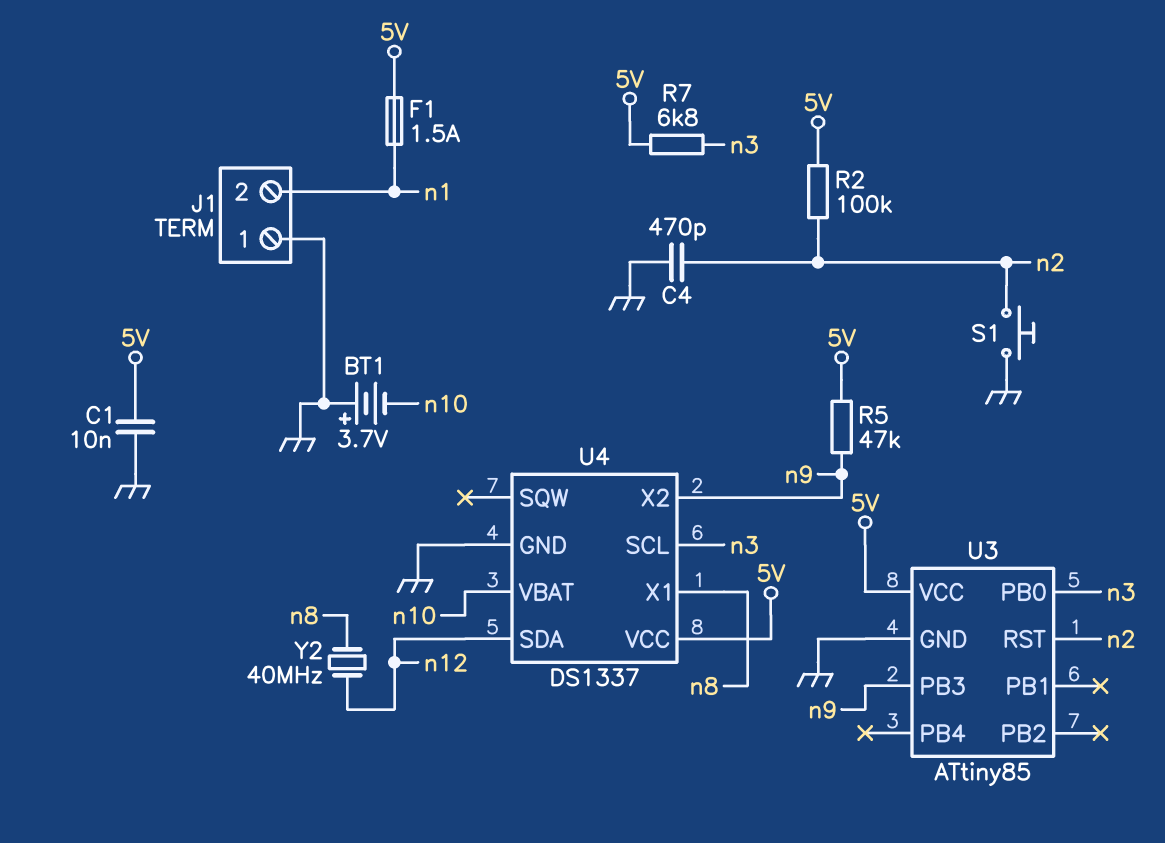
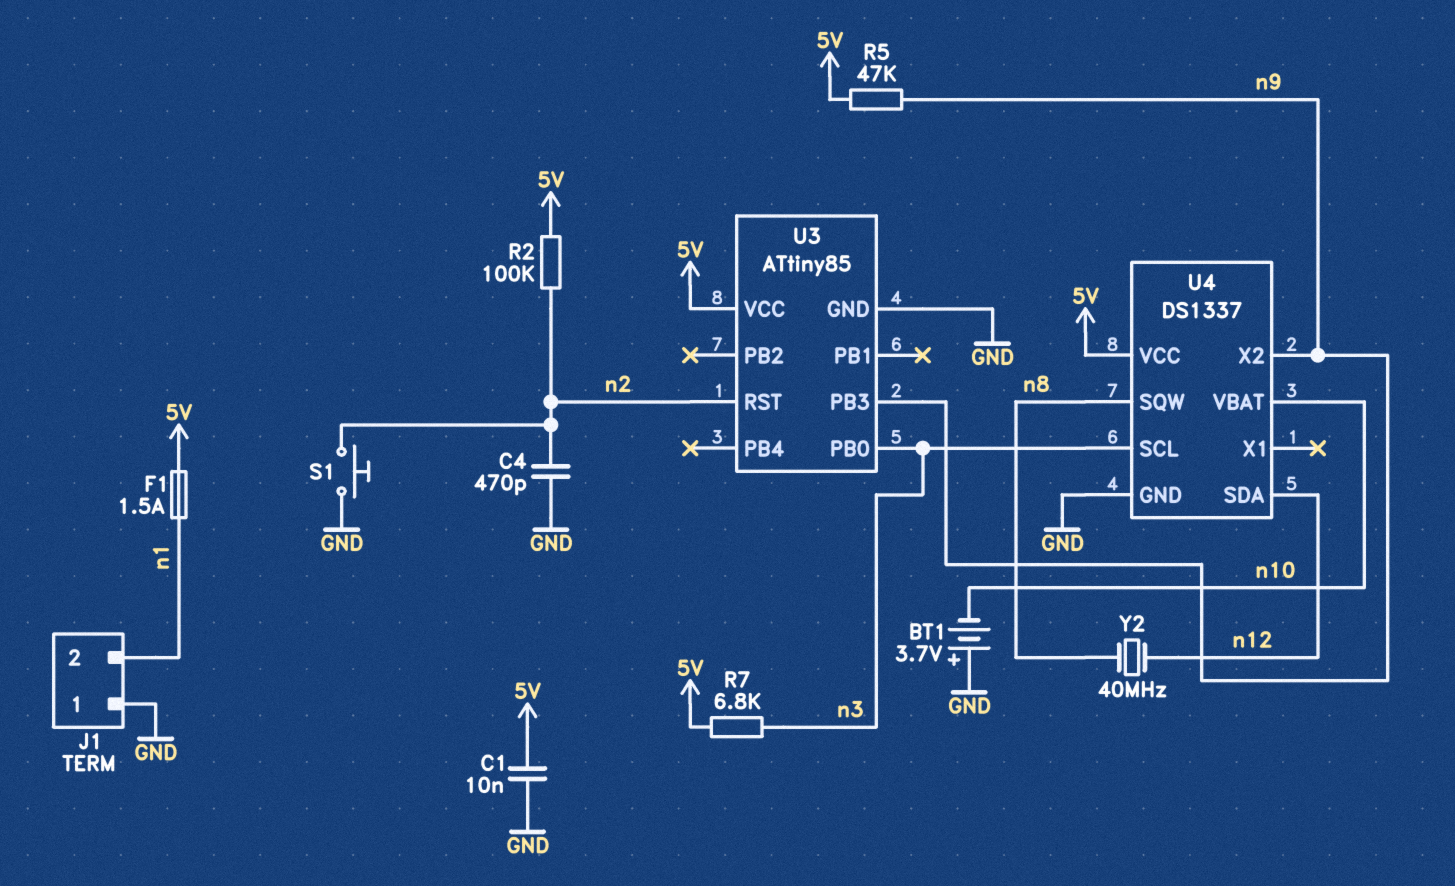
U4 pin SQW: none -> n8
U4 pin X1: n8 -> none

